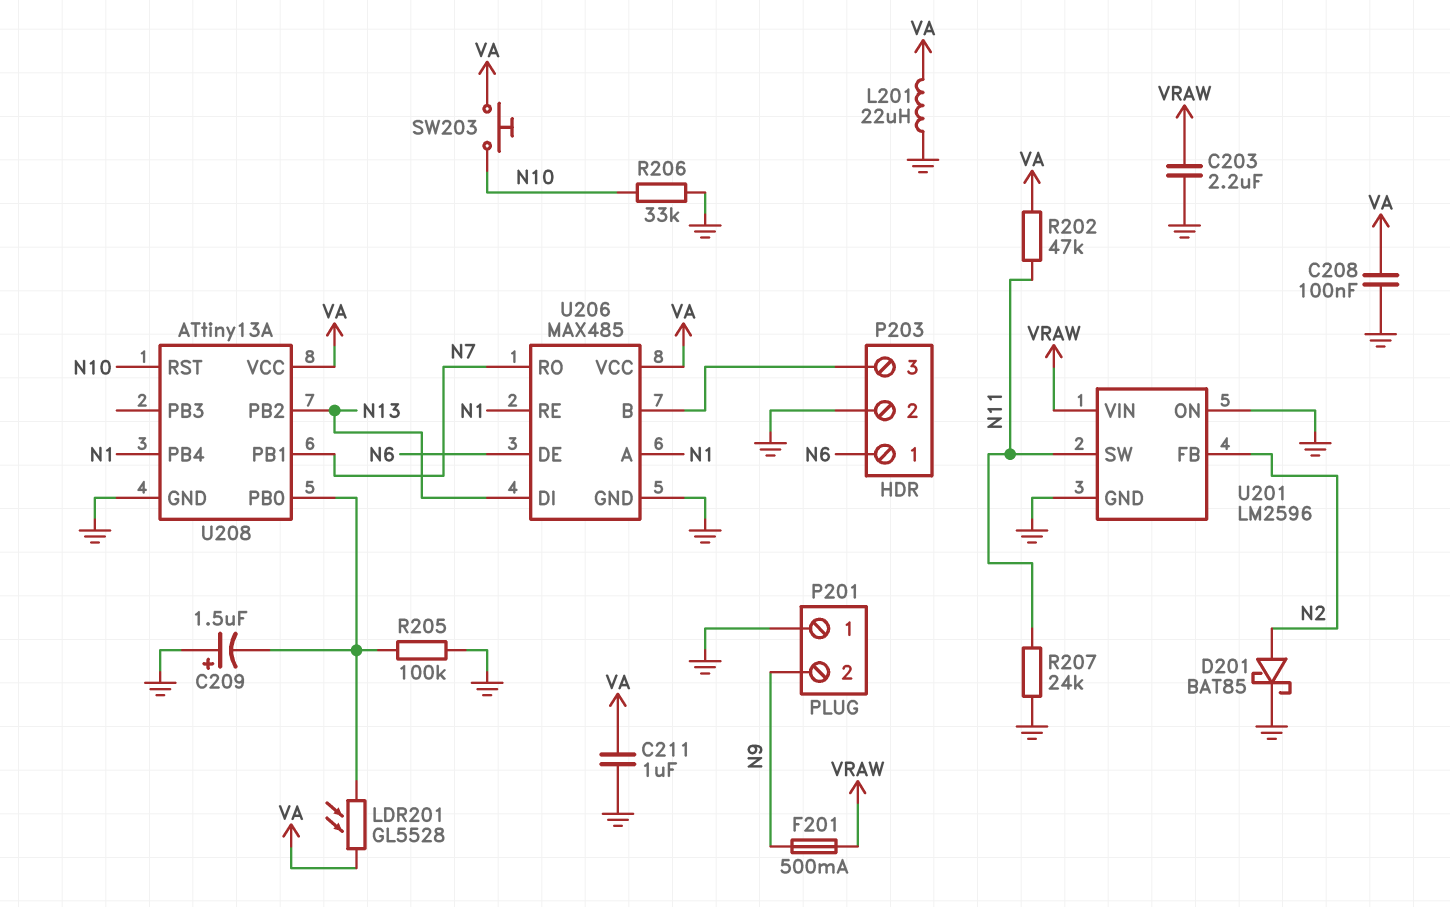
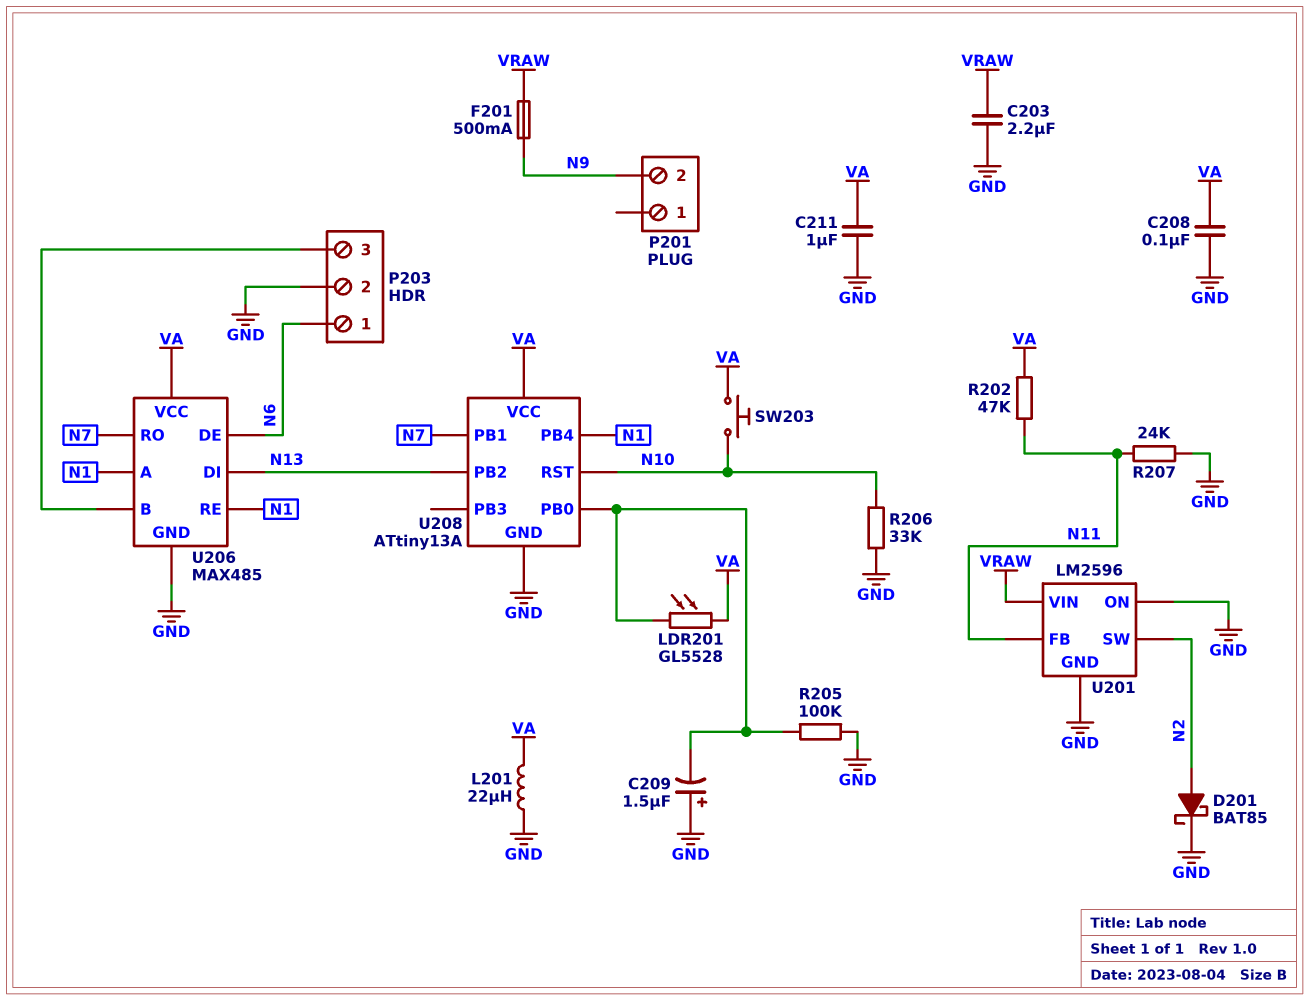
P201 pin 1: GND -> none
U201 pin FB: N2 -> N11
U201 pin SW: N11 -> N2

